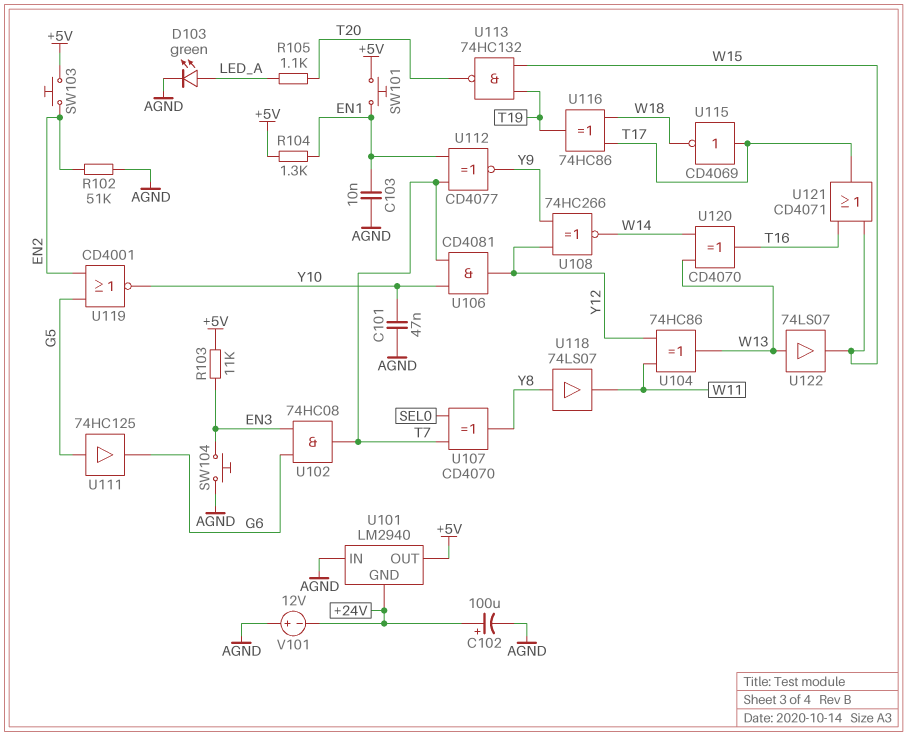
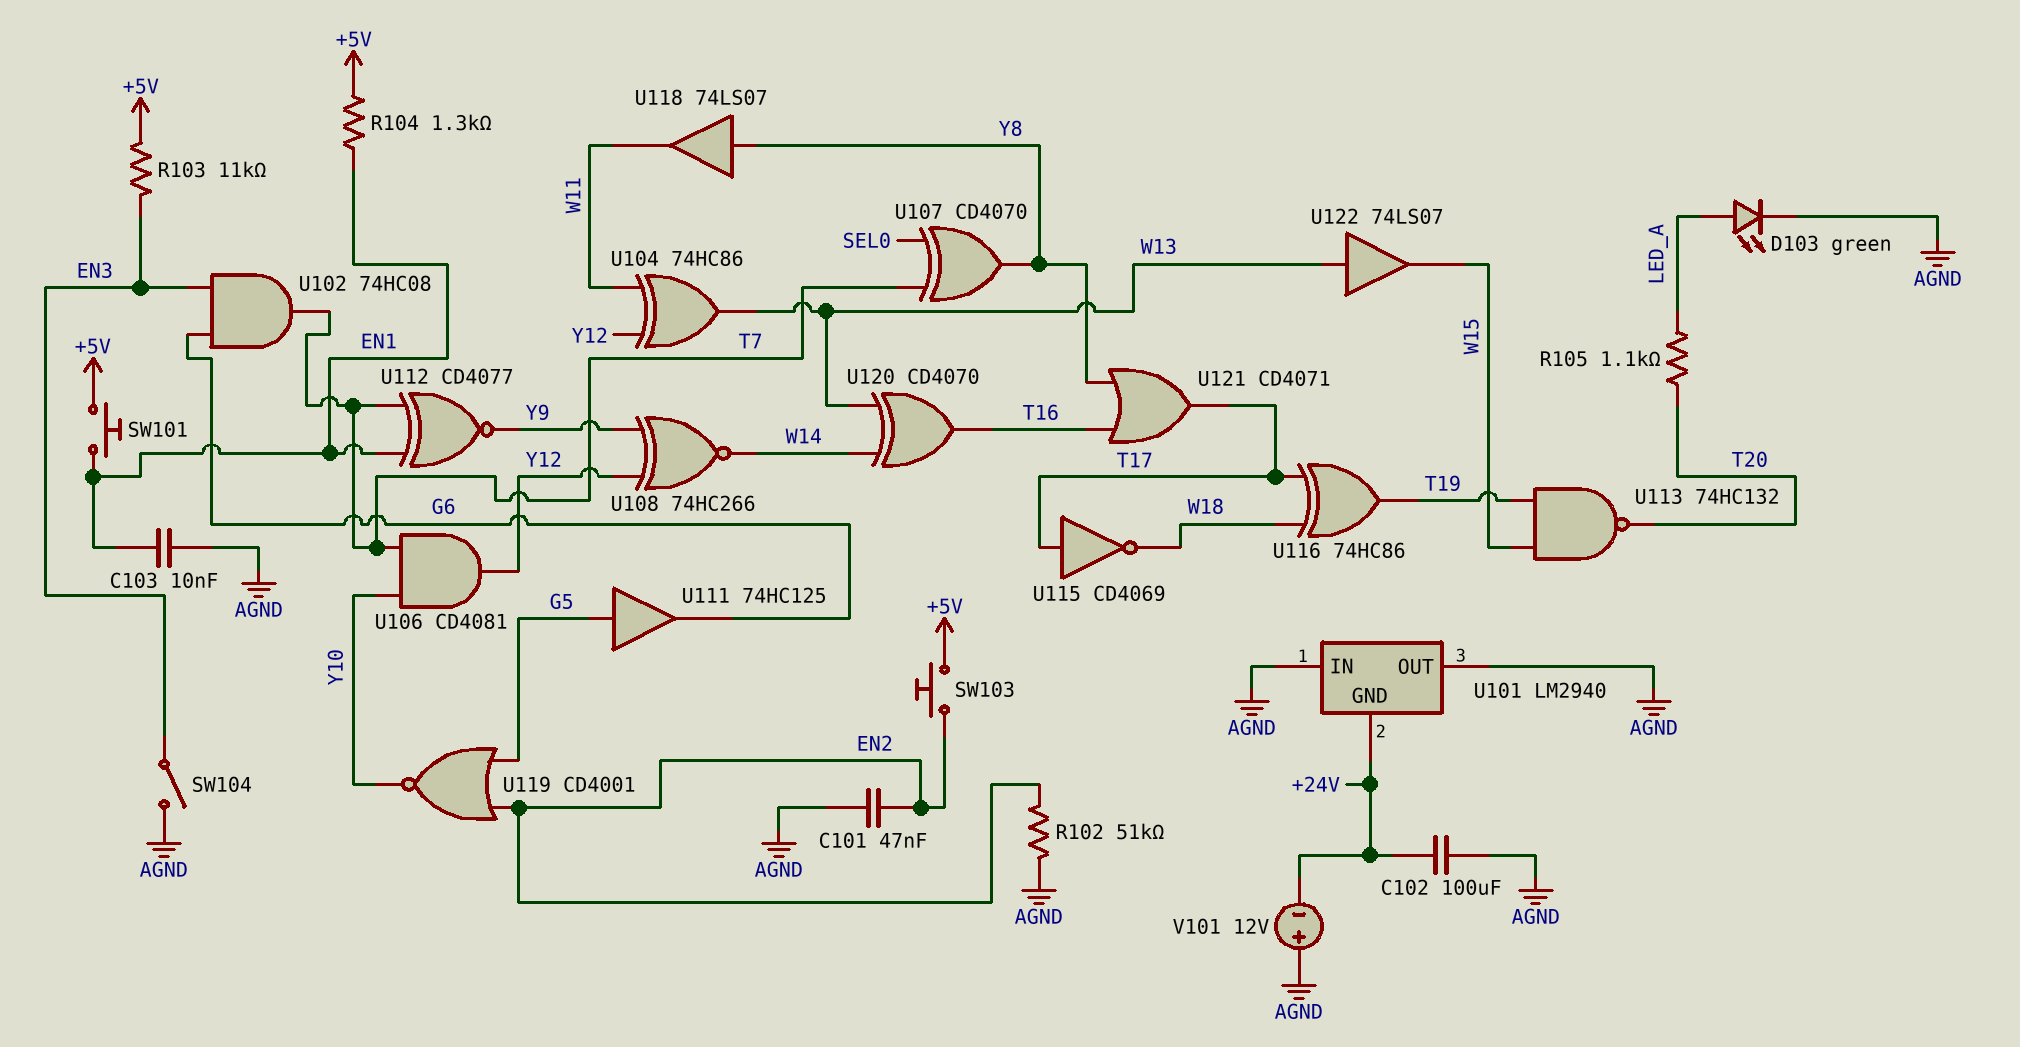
C101: 47nF (AGND, Y10) -> 47nF (AGND, EN2)
C102: 100uF (plus +24V, minus AGND) -> 100uF (+24V, AGND)
SW104: button (AGND, EN3) -> switch (AGND, EN3)
U101 pin OUT: +5V -> AGND
U121: OR CD4071 (in T16, in W15, out T17) -> OR CD4071 (in T16, in Y8, out T17)

